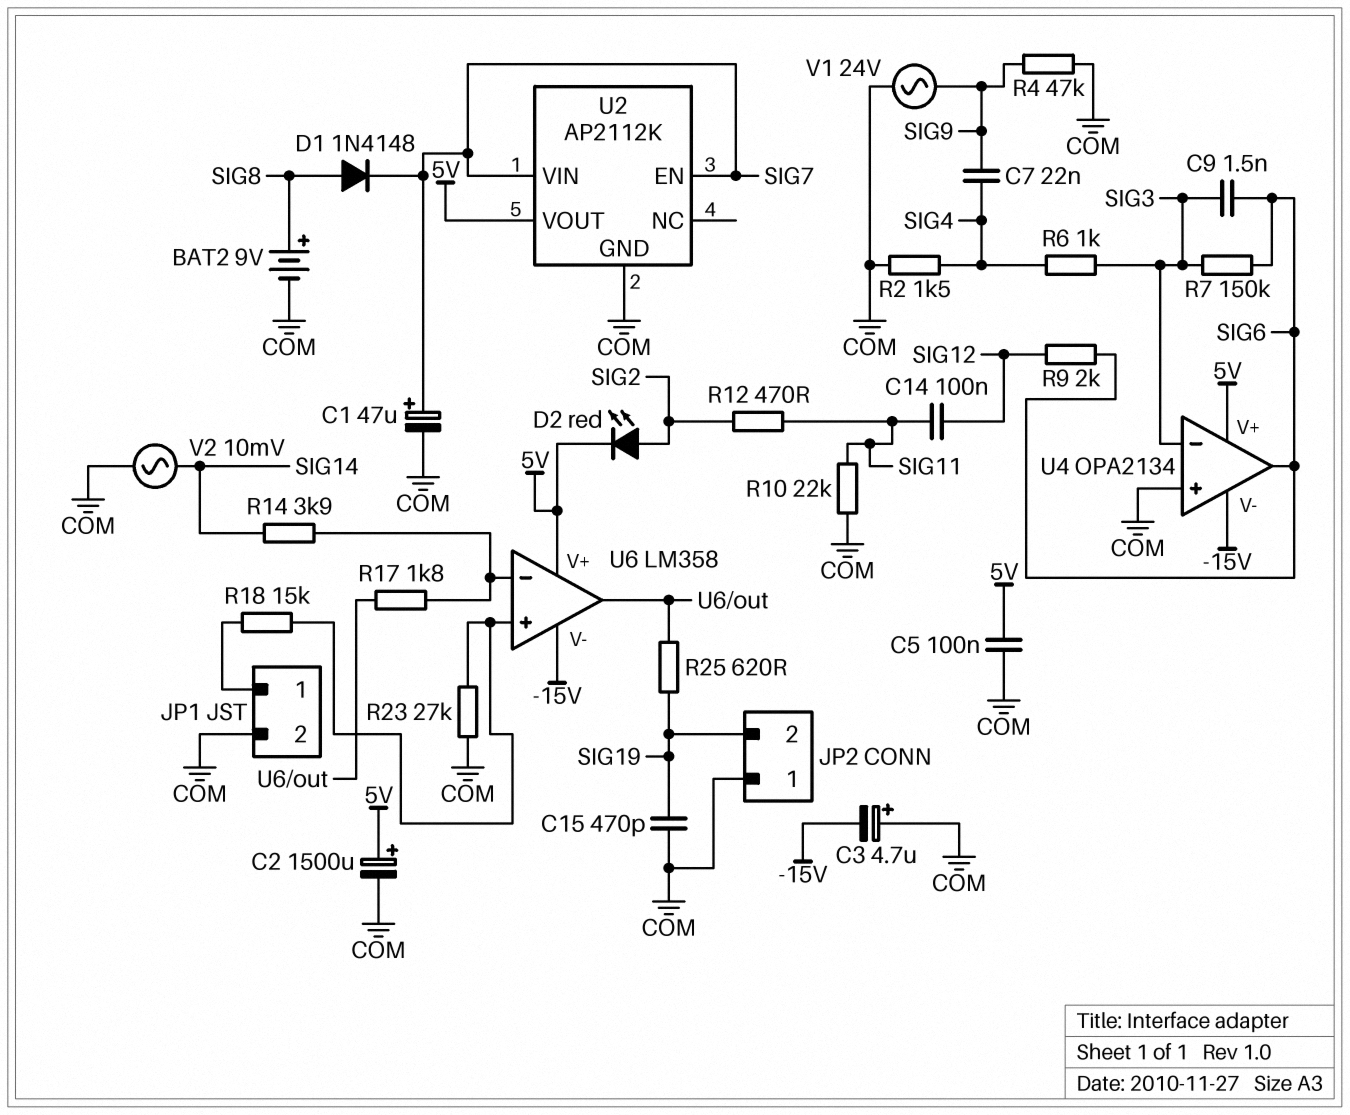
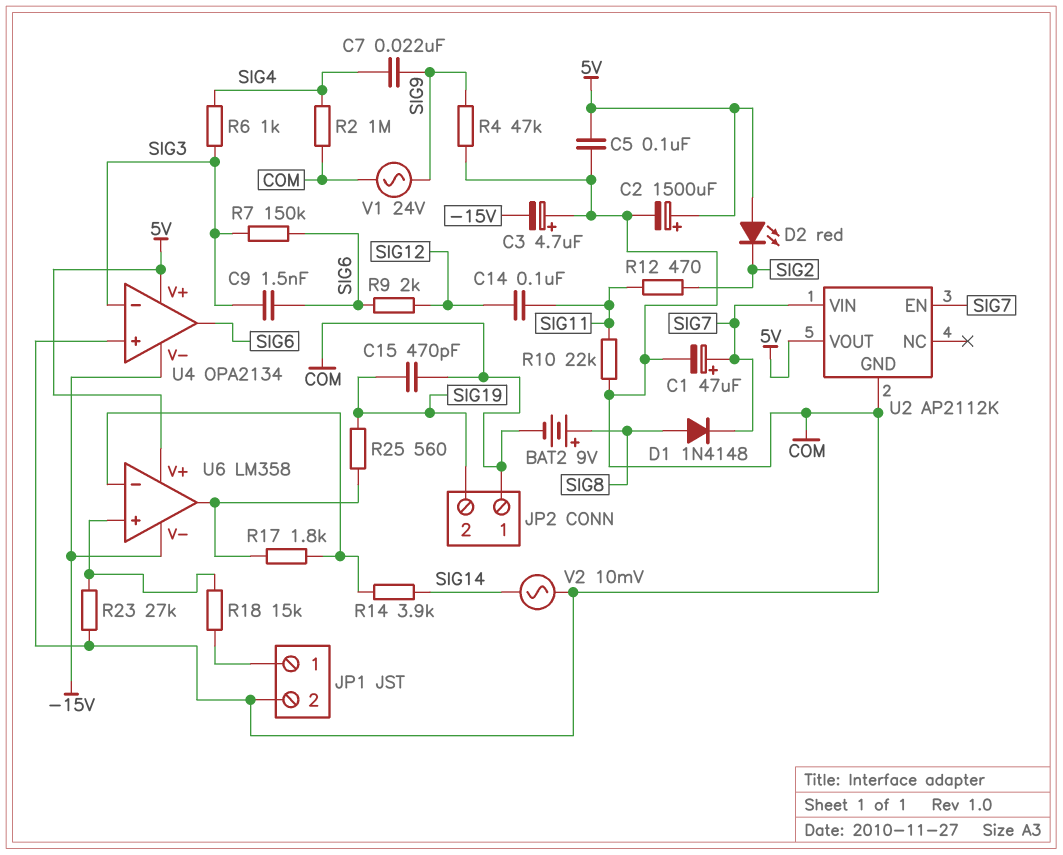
D2: LED red (A SIG2, K 5V) -> LED red (A 5V, K SIG2)
R2: 1.5k (COM, SIG4) -> 1M (COM, SIG4)
R25: 620 (SIG19, U6/out) -> 560 (SIG19, U6/out)

